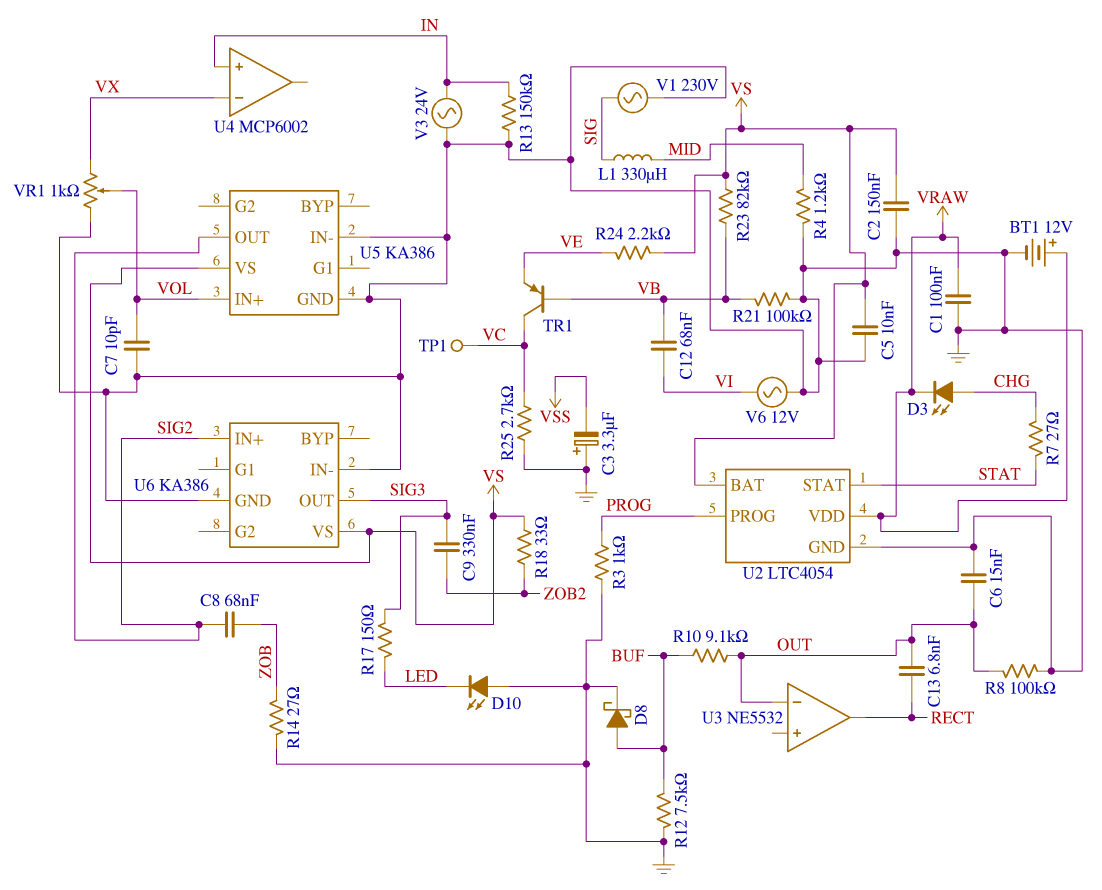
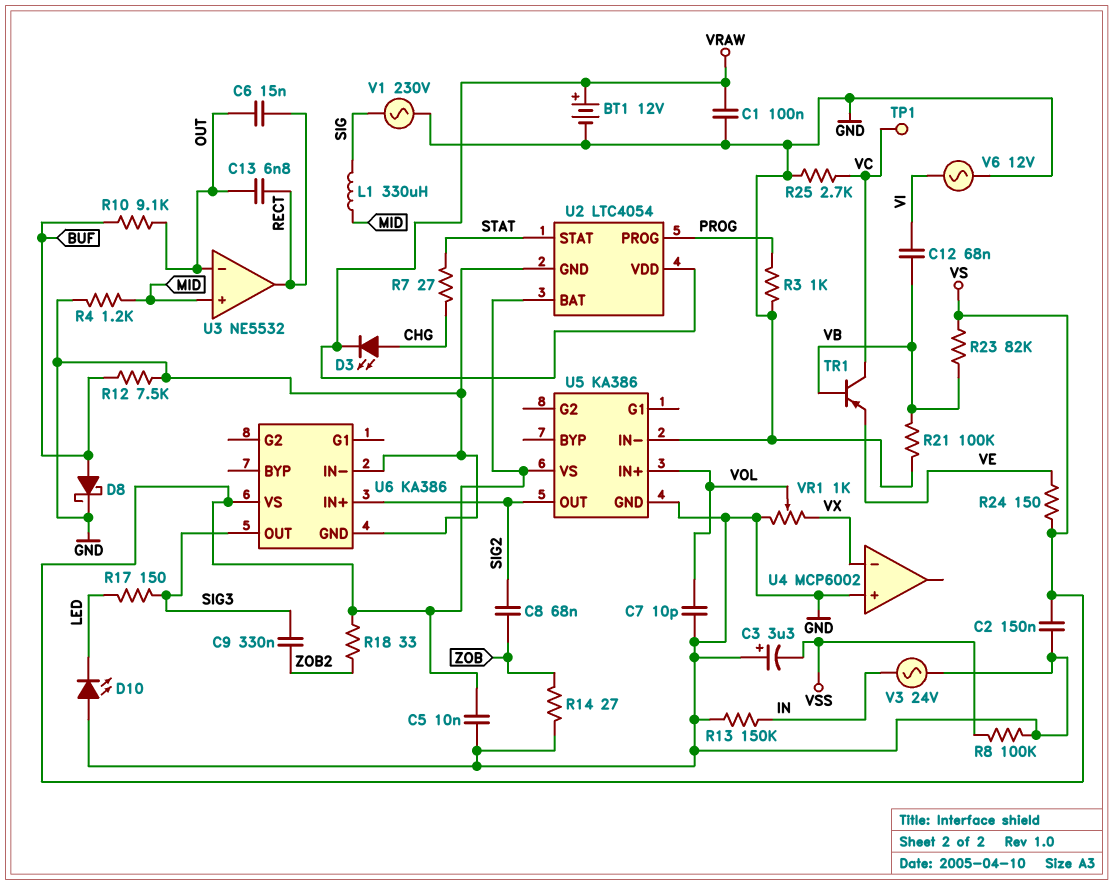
C6: 15nF (GND, OUT) -> 15nF (OUT, RECT)
R8: 100k (GND, OUT) -> 100k (GND, VSS)
R24: 2.2k (VE, VS) -> 150 (VE, VS)
U3 pin in+: none -> MID
U4 pin in+: IN -> GND

